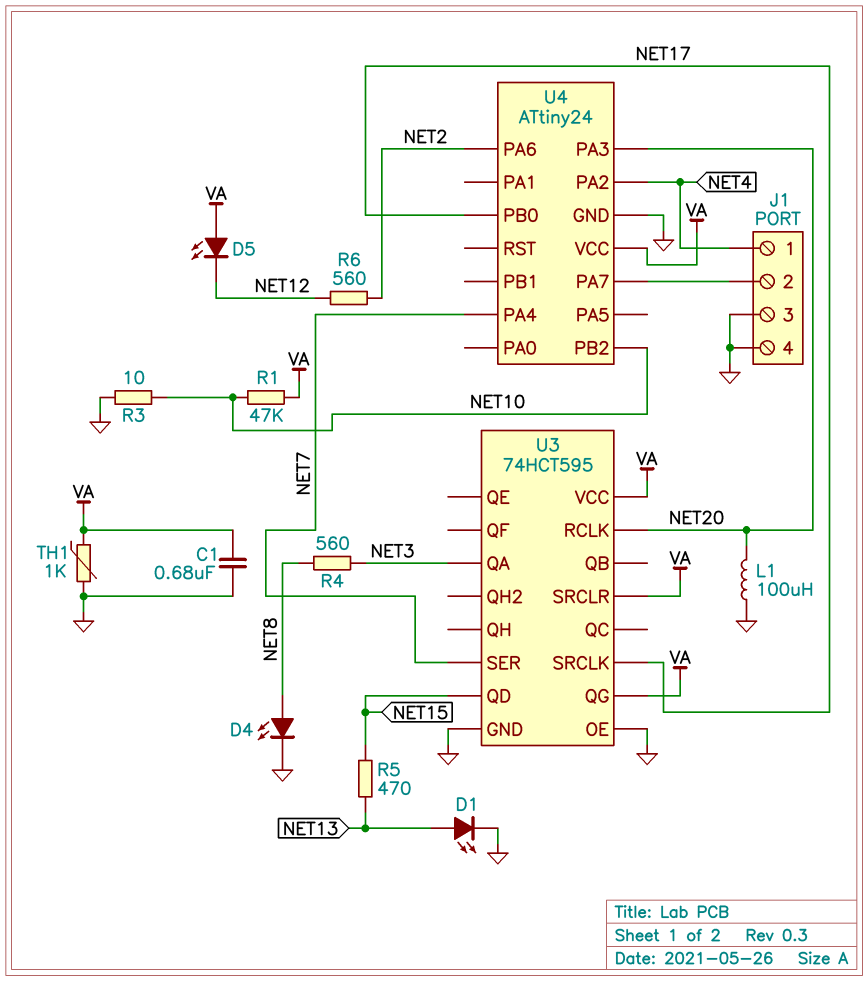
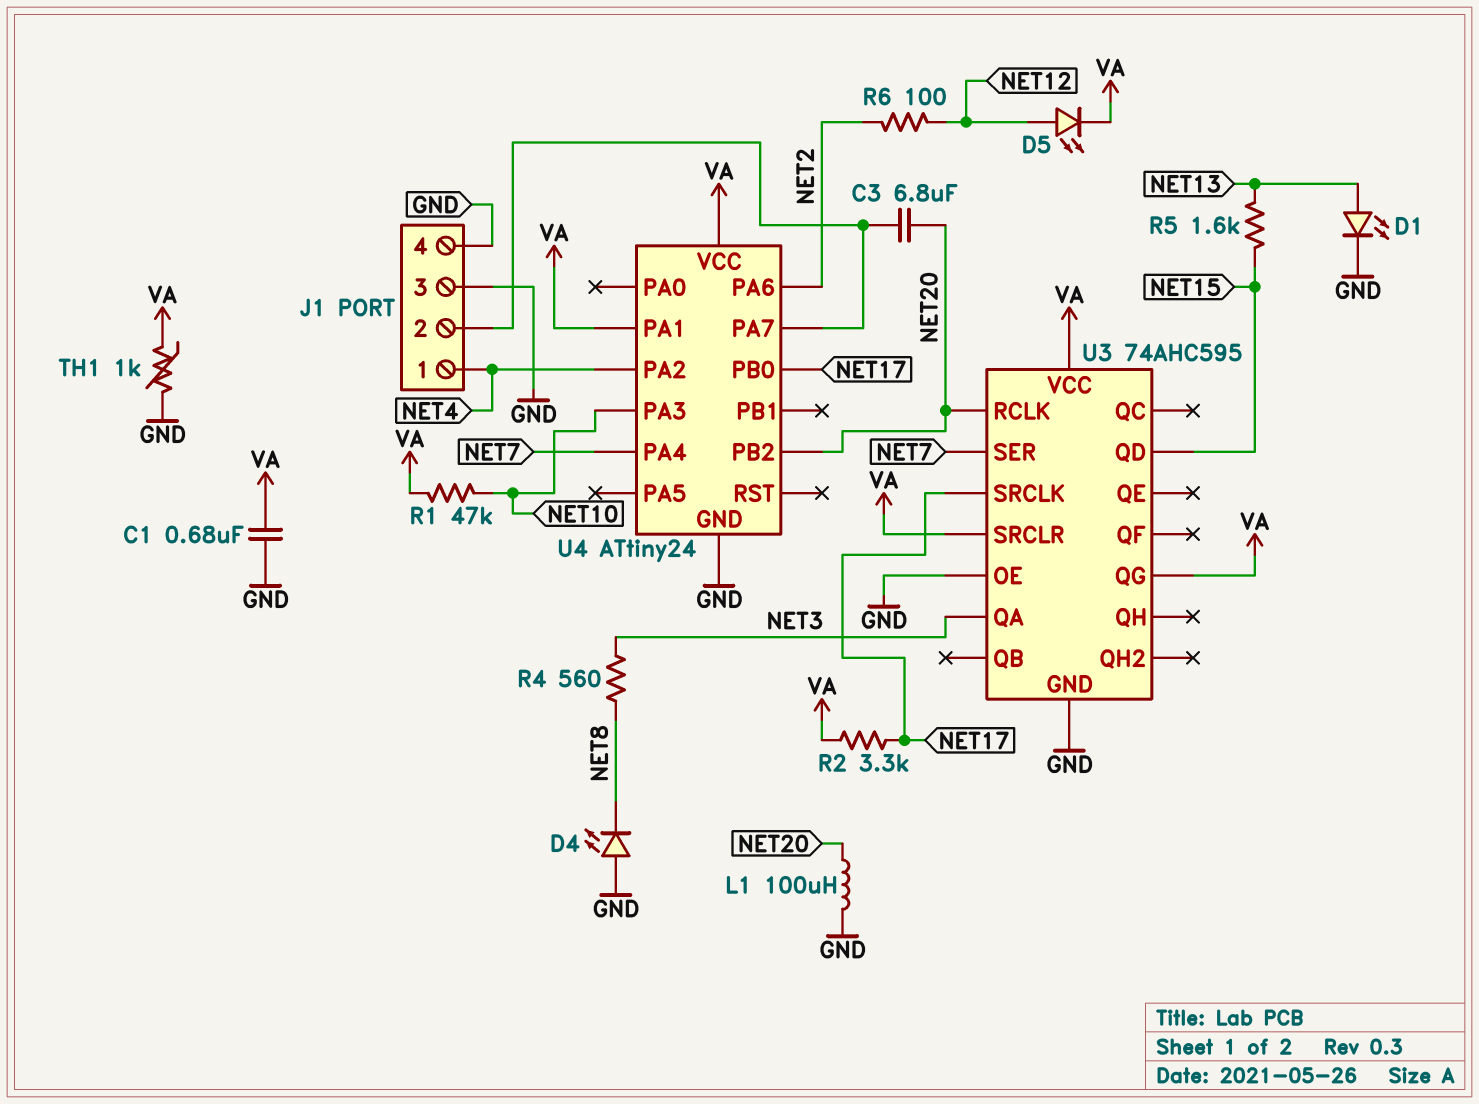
C3: none -> 6.8uF (J1/2, NET20)
D4: LED (A NET8, K GND) -> LED (A GND, K NET8)
D5: LED (A VA, K NET12) -> LED (A NET12, K VA)
R2: none -> 3.3k (NET17, VA)
R3: 10 (GND, NET10) -> none
R5: 470 (NET13, NET15) -> 1.6k (NET13, NET15)
R6: 560 (NET2, NET12) -> 100 (NET2, NET12)
U3: 74HCT595 -> 74AHC595
U4 pin PA1: none -> VA
U4 pin PA3: NET20 -> NET10
U4 pin PB2: NET10 -> NET20

